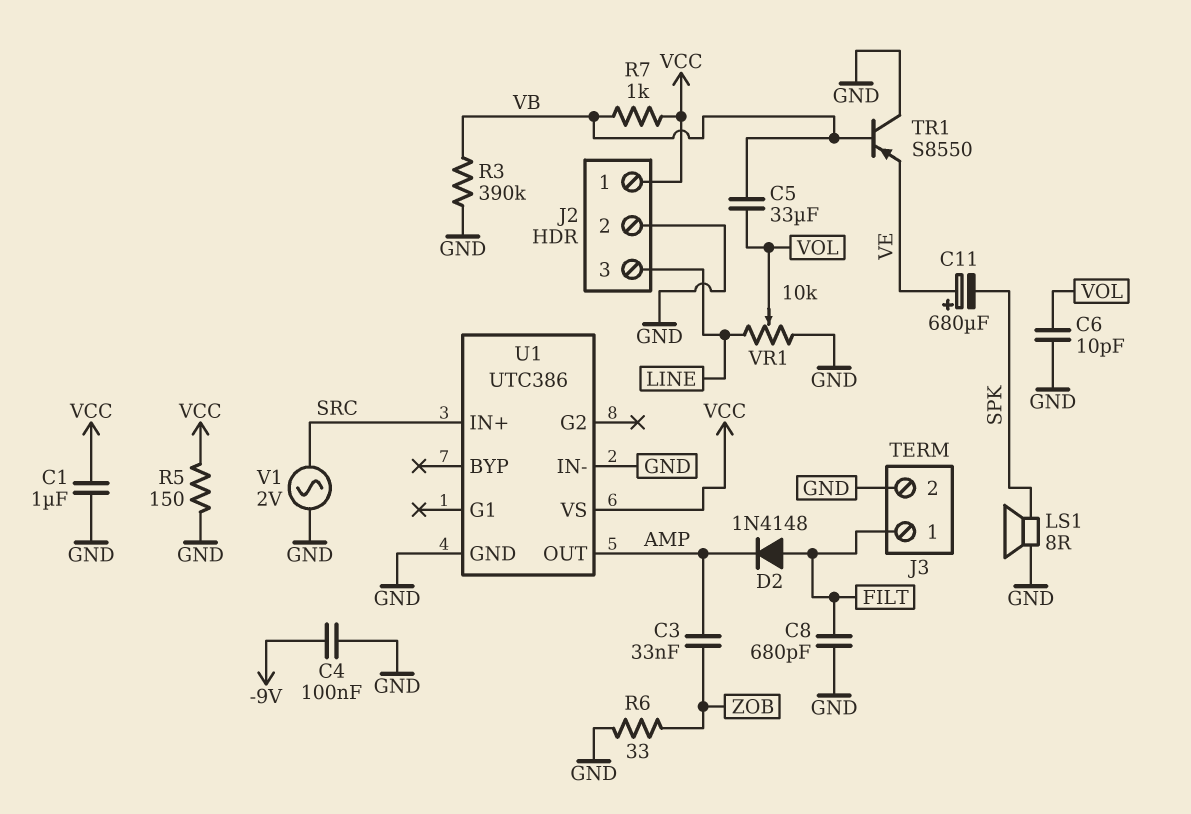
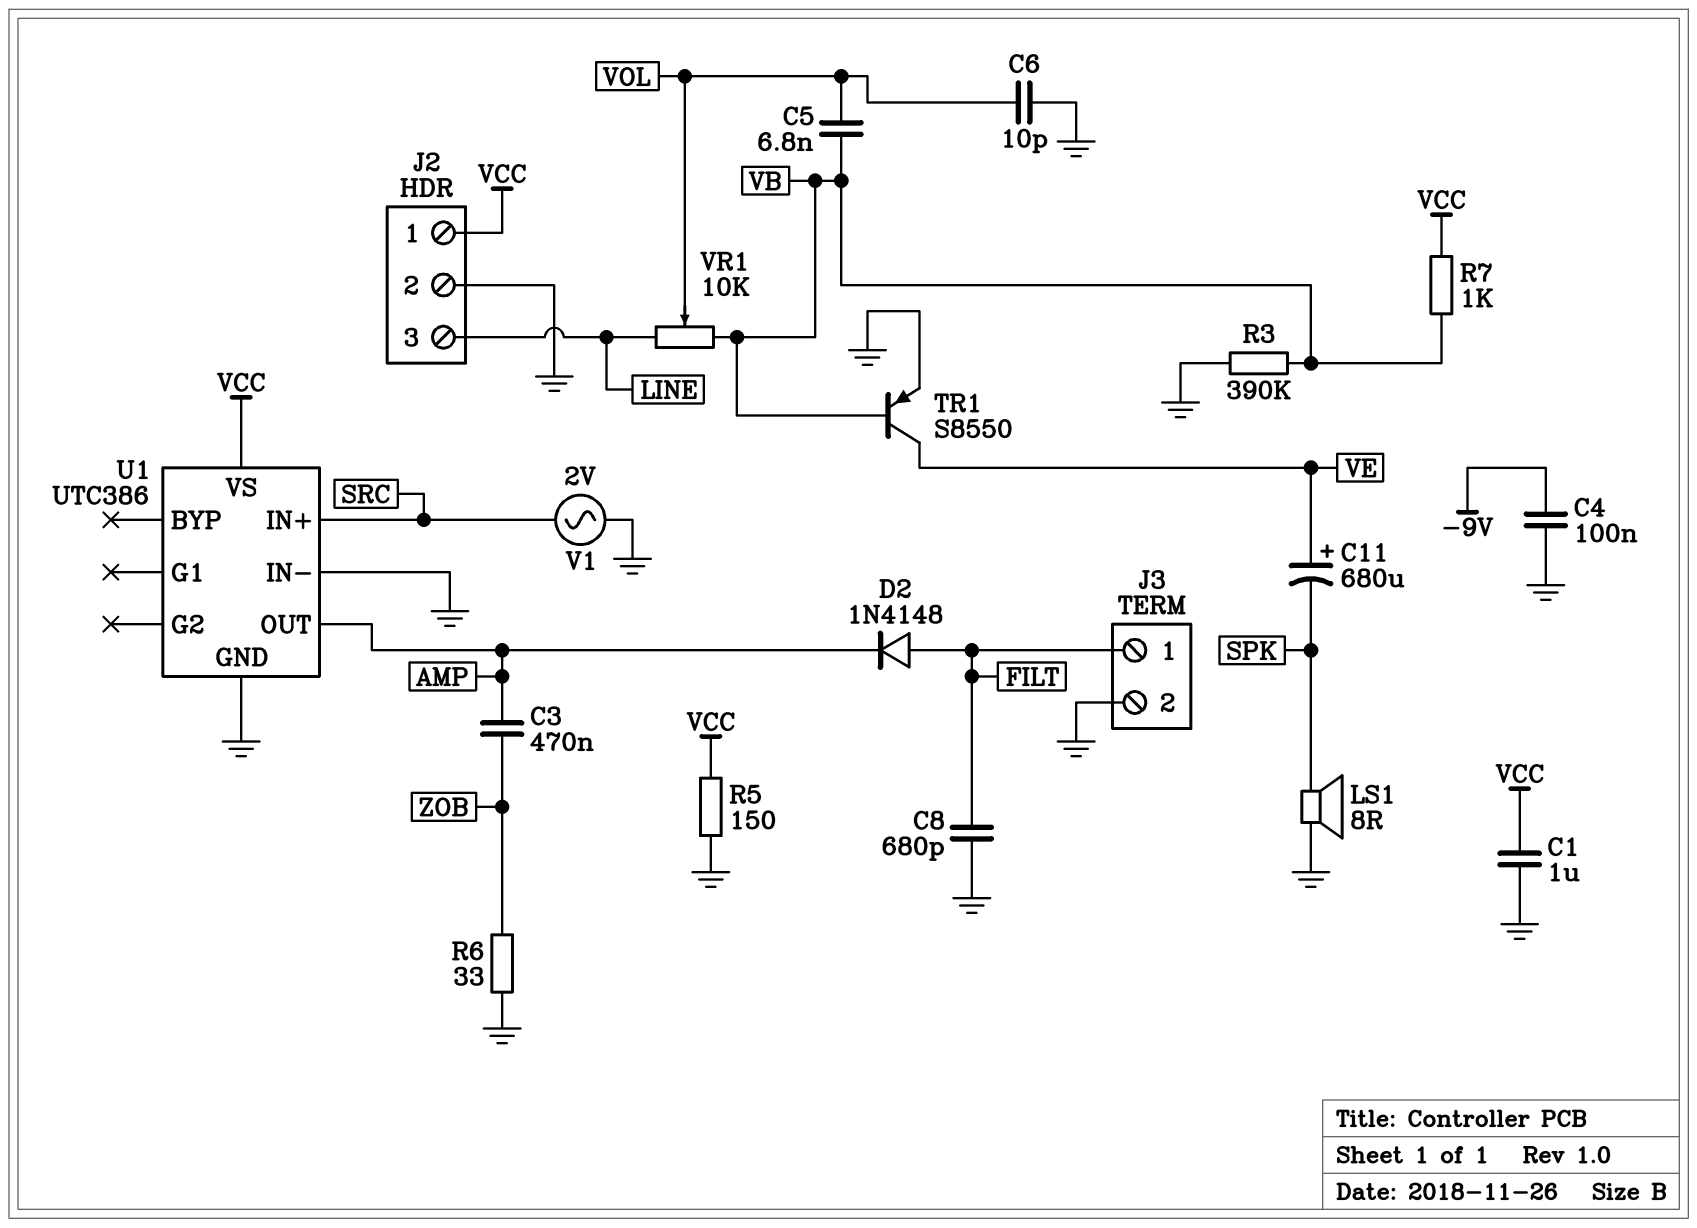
C3: 33nF (AMP, ZOB) -> 470nF (AMP, ZOB)
C5: 33uF (VB, VOL) -> 6.8nF (VB, VOL)
TR1: PNP S8550 (B VB, C GND, E VE) -> PNP S8550 (B VB, C VE, E GND)
VR1: 10k (GND, LINE, wiper VOL) -> 10k (LINE, VB, wiper VOL)

